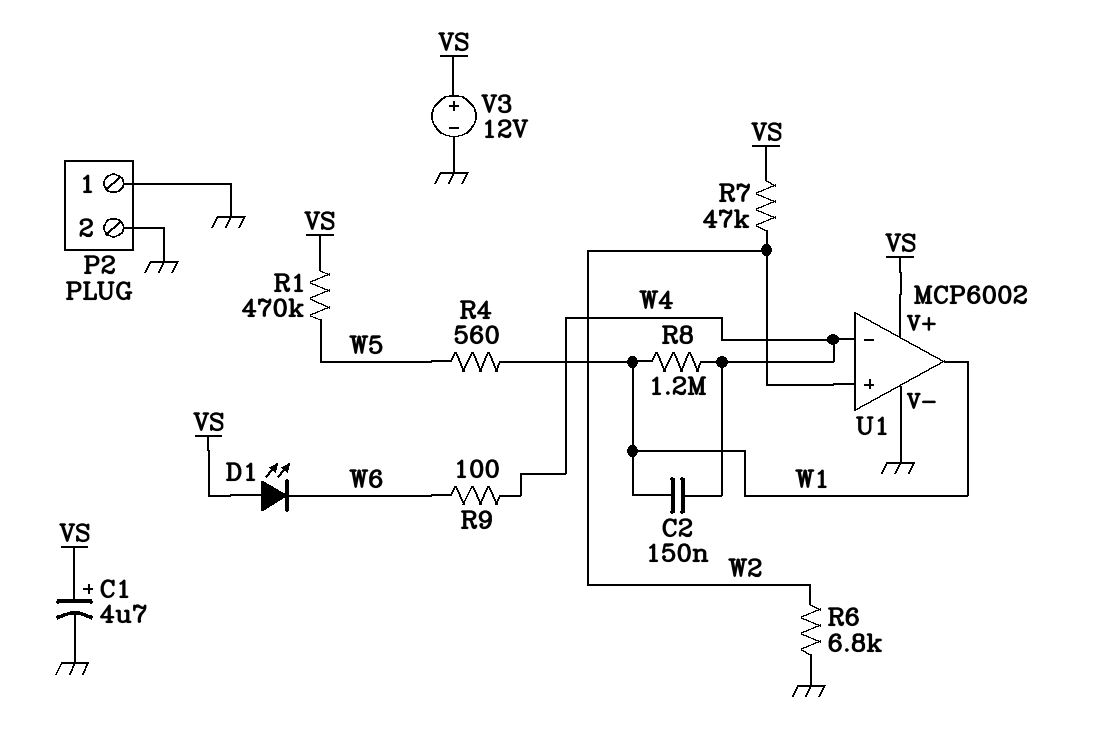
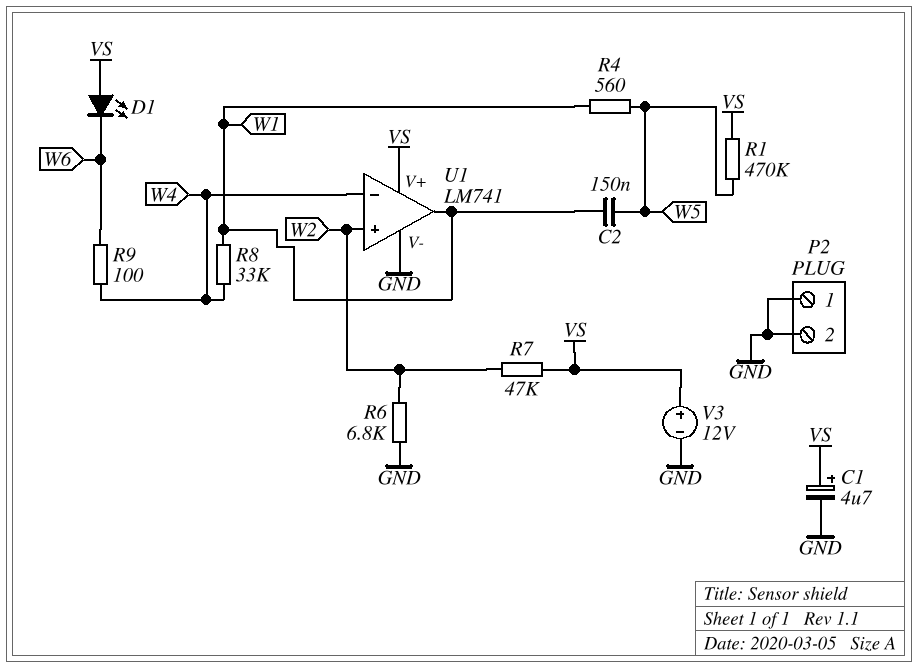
C2: 150nF (W1, W4) -> 150nF (W1, W5)
R8: 1.2M (W1, W4) -> 33k (W1, W4)
U1: MCP6002 -> LM741

